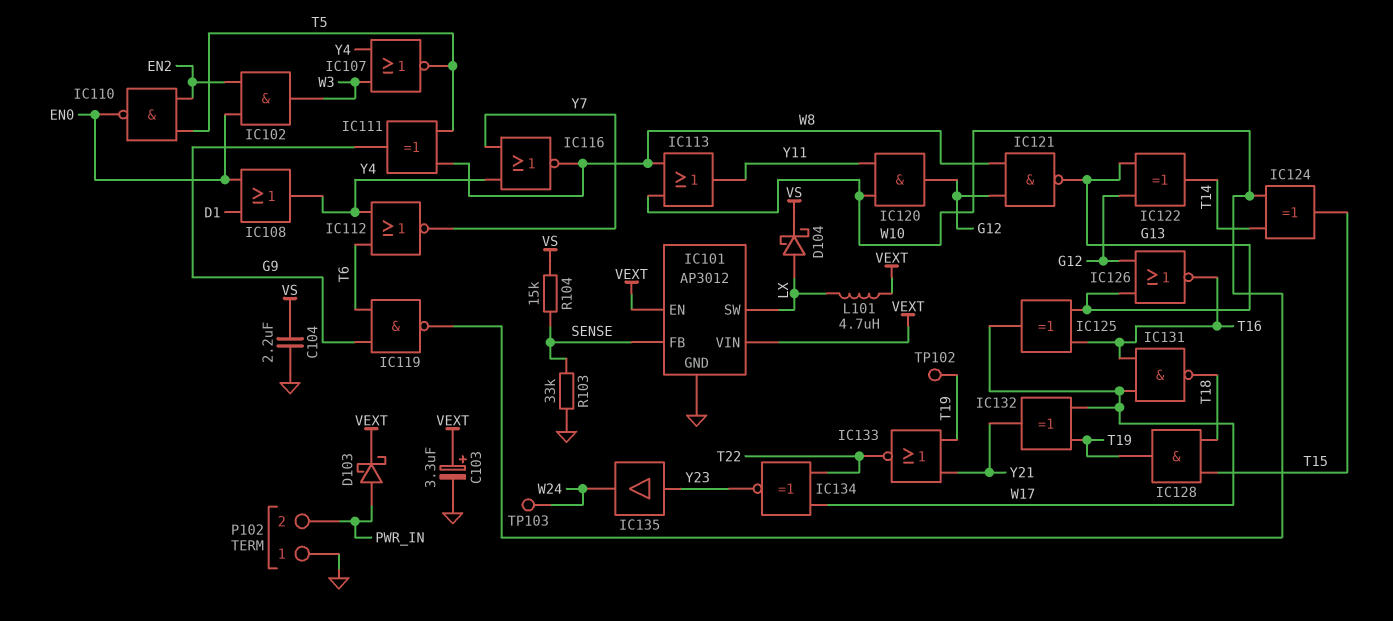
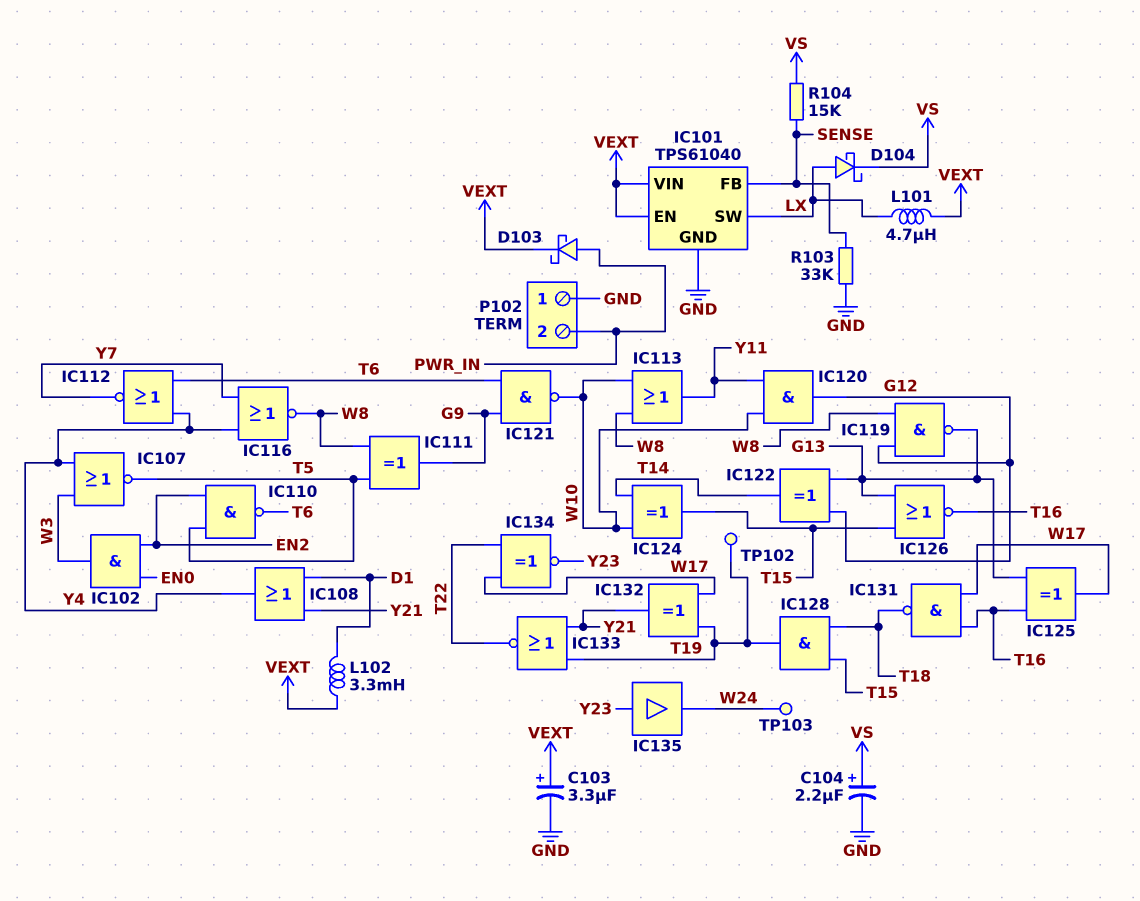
C104: 2.2uF (GND, VS) -> 2.2uF (plus VS, minus GND)
IC101: AP3012 -> TPS61040
IC108: OR (in D1, in EN0, out Y4) -> OR (in D1, in Y21, out Y4)
IC110: NAND (in EN2, in T5, out EN0) -> NAND (in EN2, in T5, out T6)
IC119: NAND (in G9, in T6, out W10) -> NAND (in G12, in W8, out G13)
IC121: NAND (in G12, in W8, out G13) -> NAND (in G9, in T6, out W10)
IC126: NOR (in G12, in G13, out T16) -> NOR (in G13, in T15, out T16)
L102: none -> 3.3mH (D1, VEXT)

